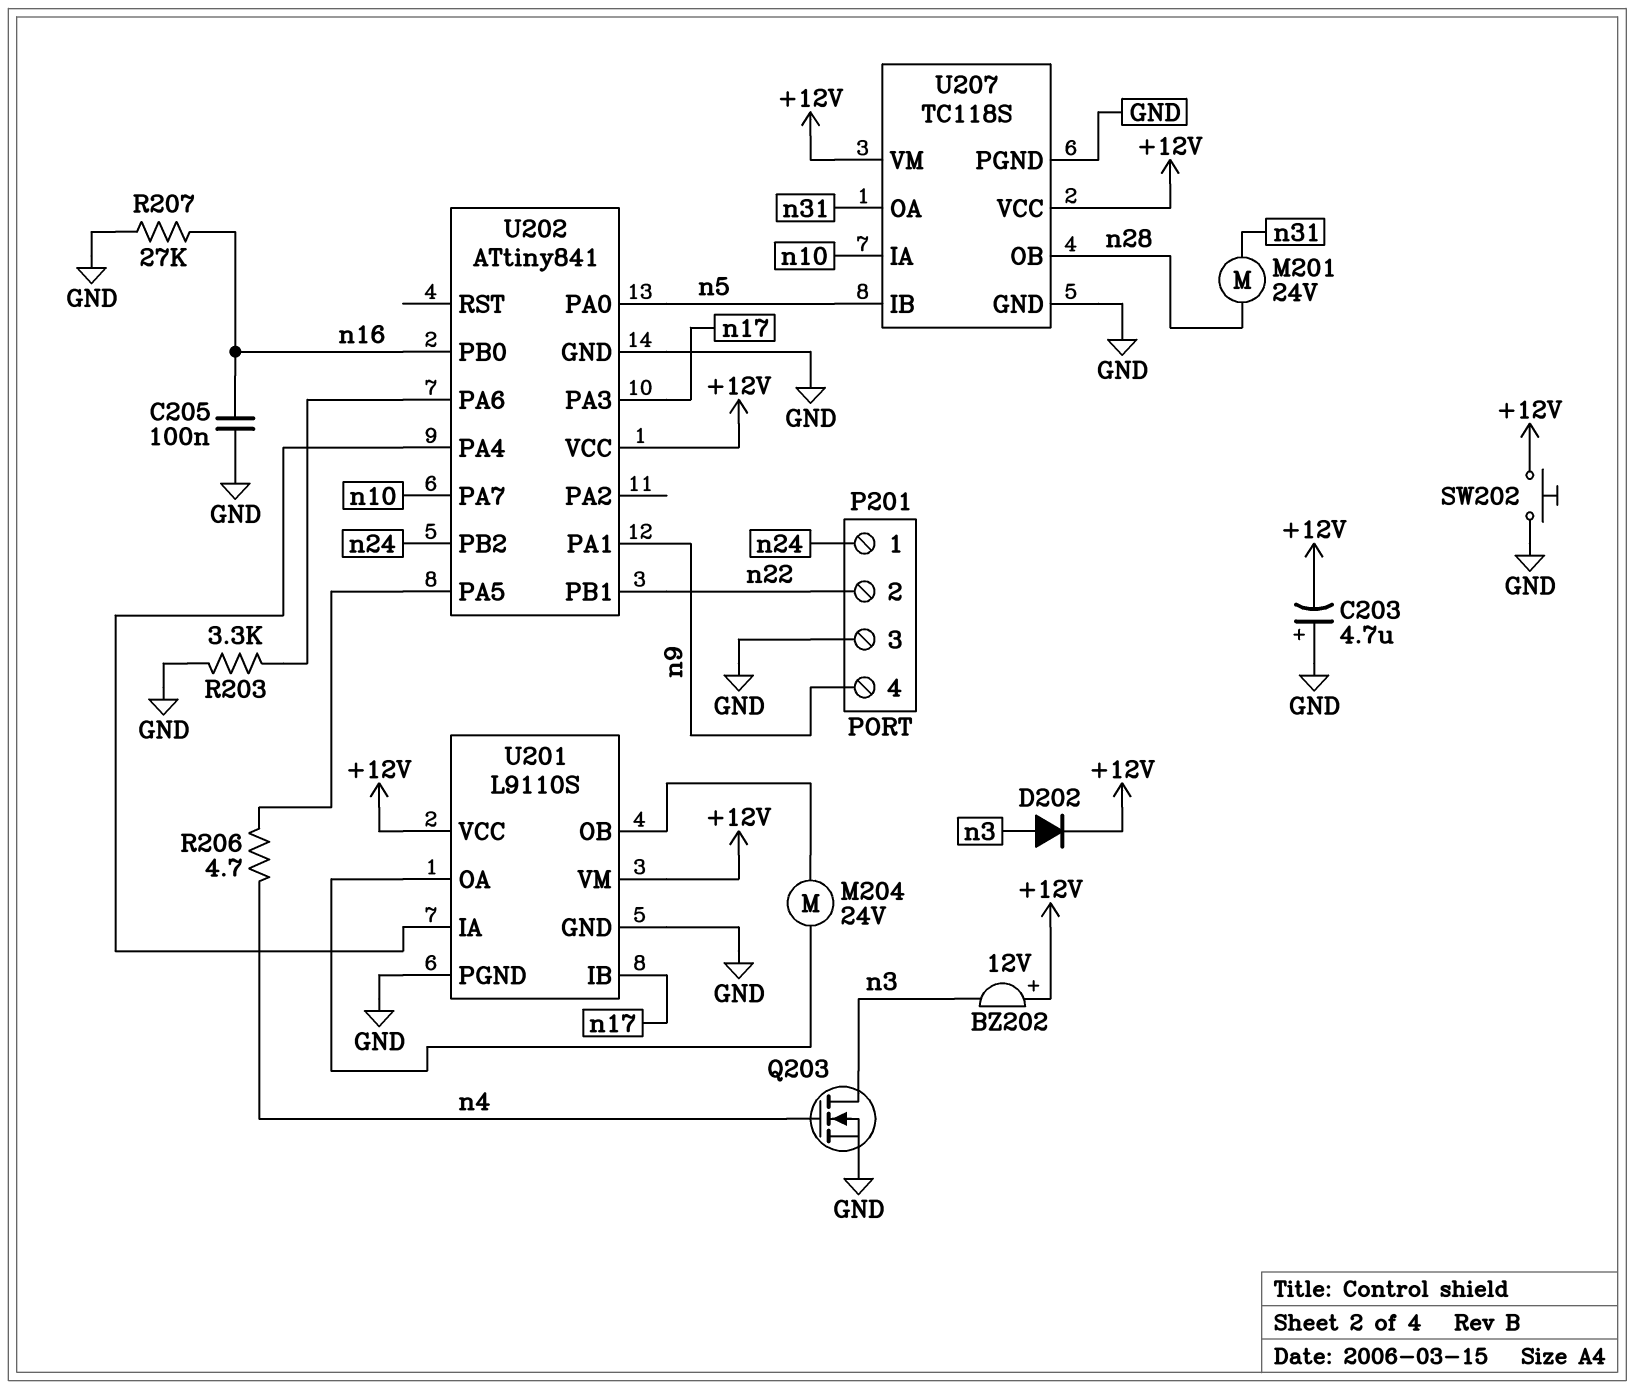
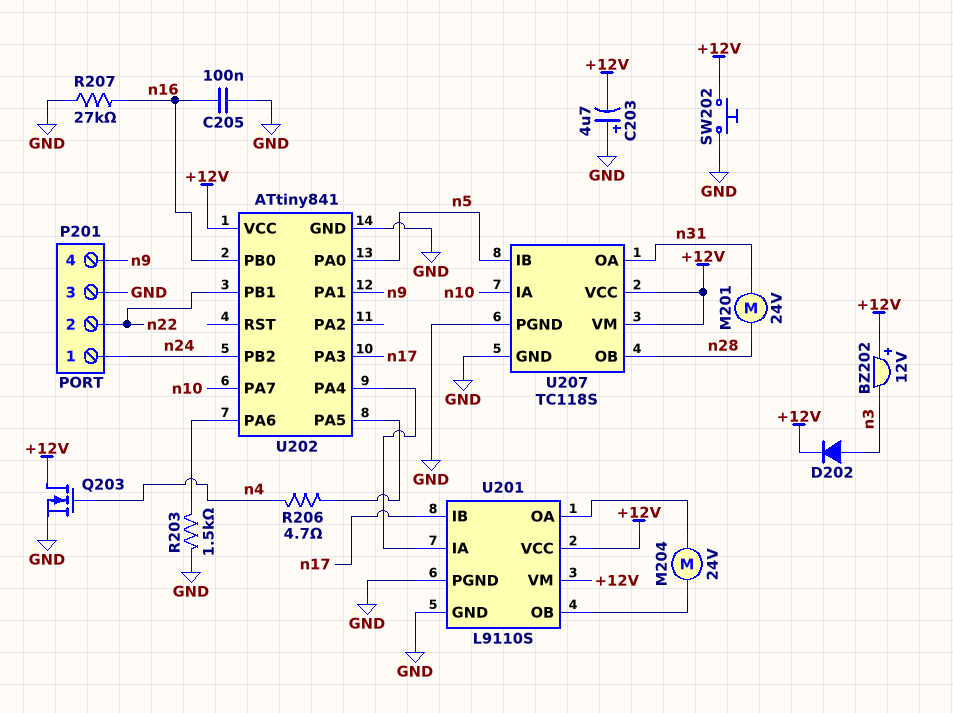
Q203: NMOS (G n4, D n3, S GND) -> NMOS (G n4, D +12V, S GND)
R203: 3.3k (GND, U202/PA6) -> 1.5k (GND, U202/PA6)

